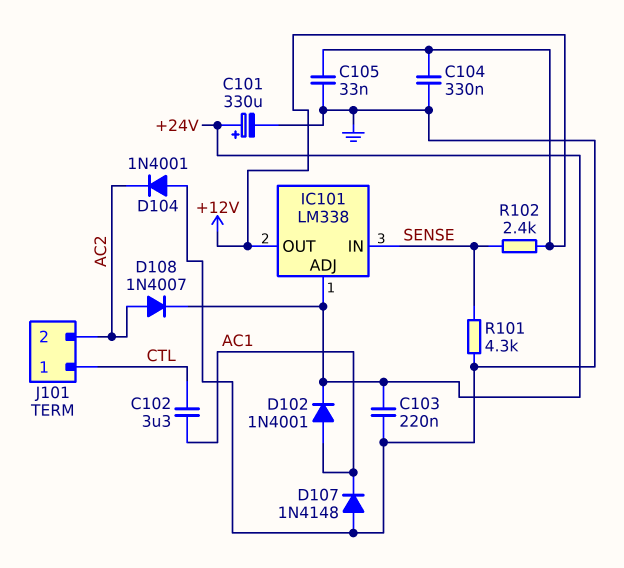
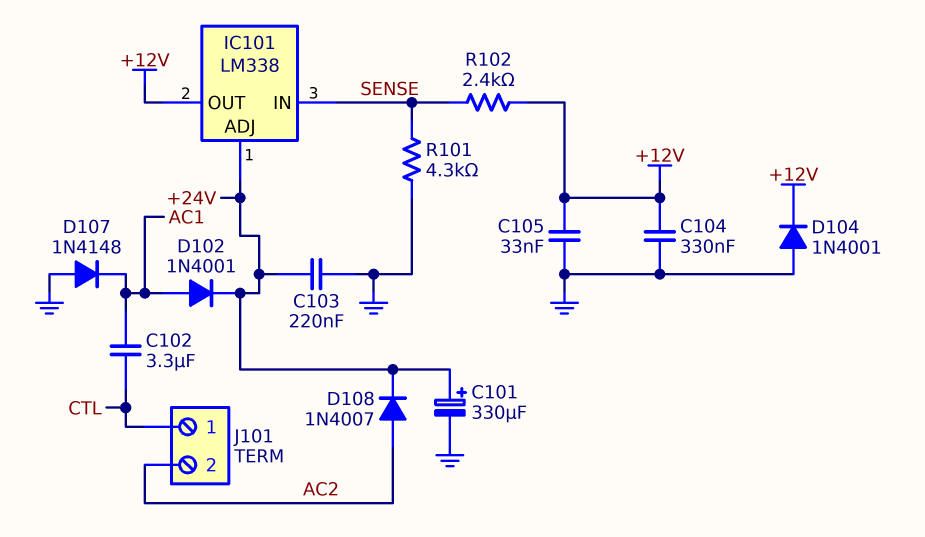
D104: diode 1N4001 (A GND, K AC2) -> diode 1N4001 (A GND, K +12V)

